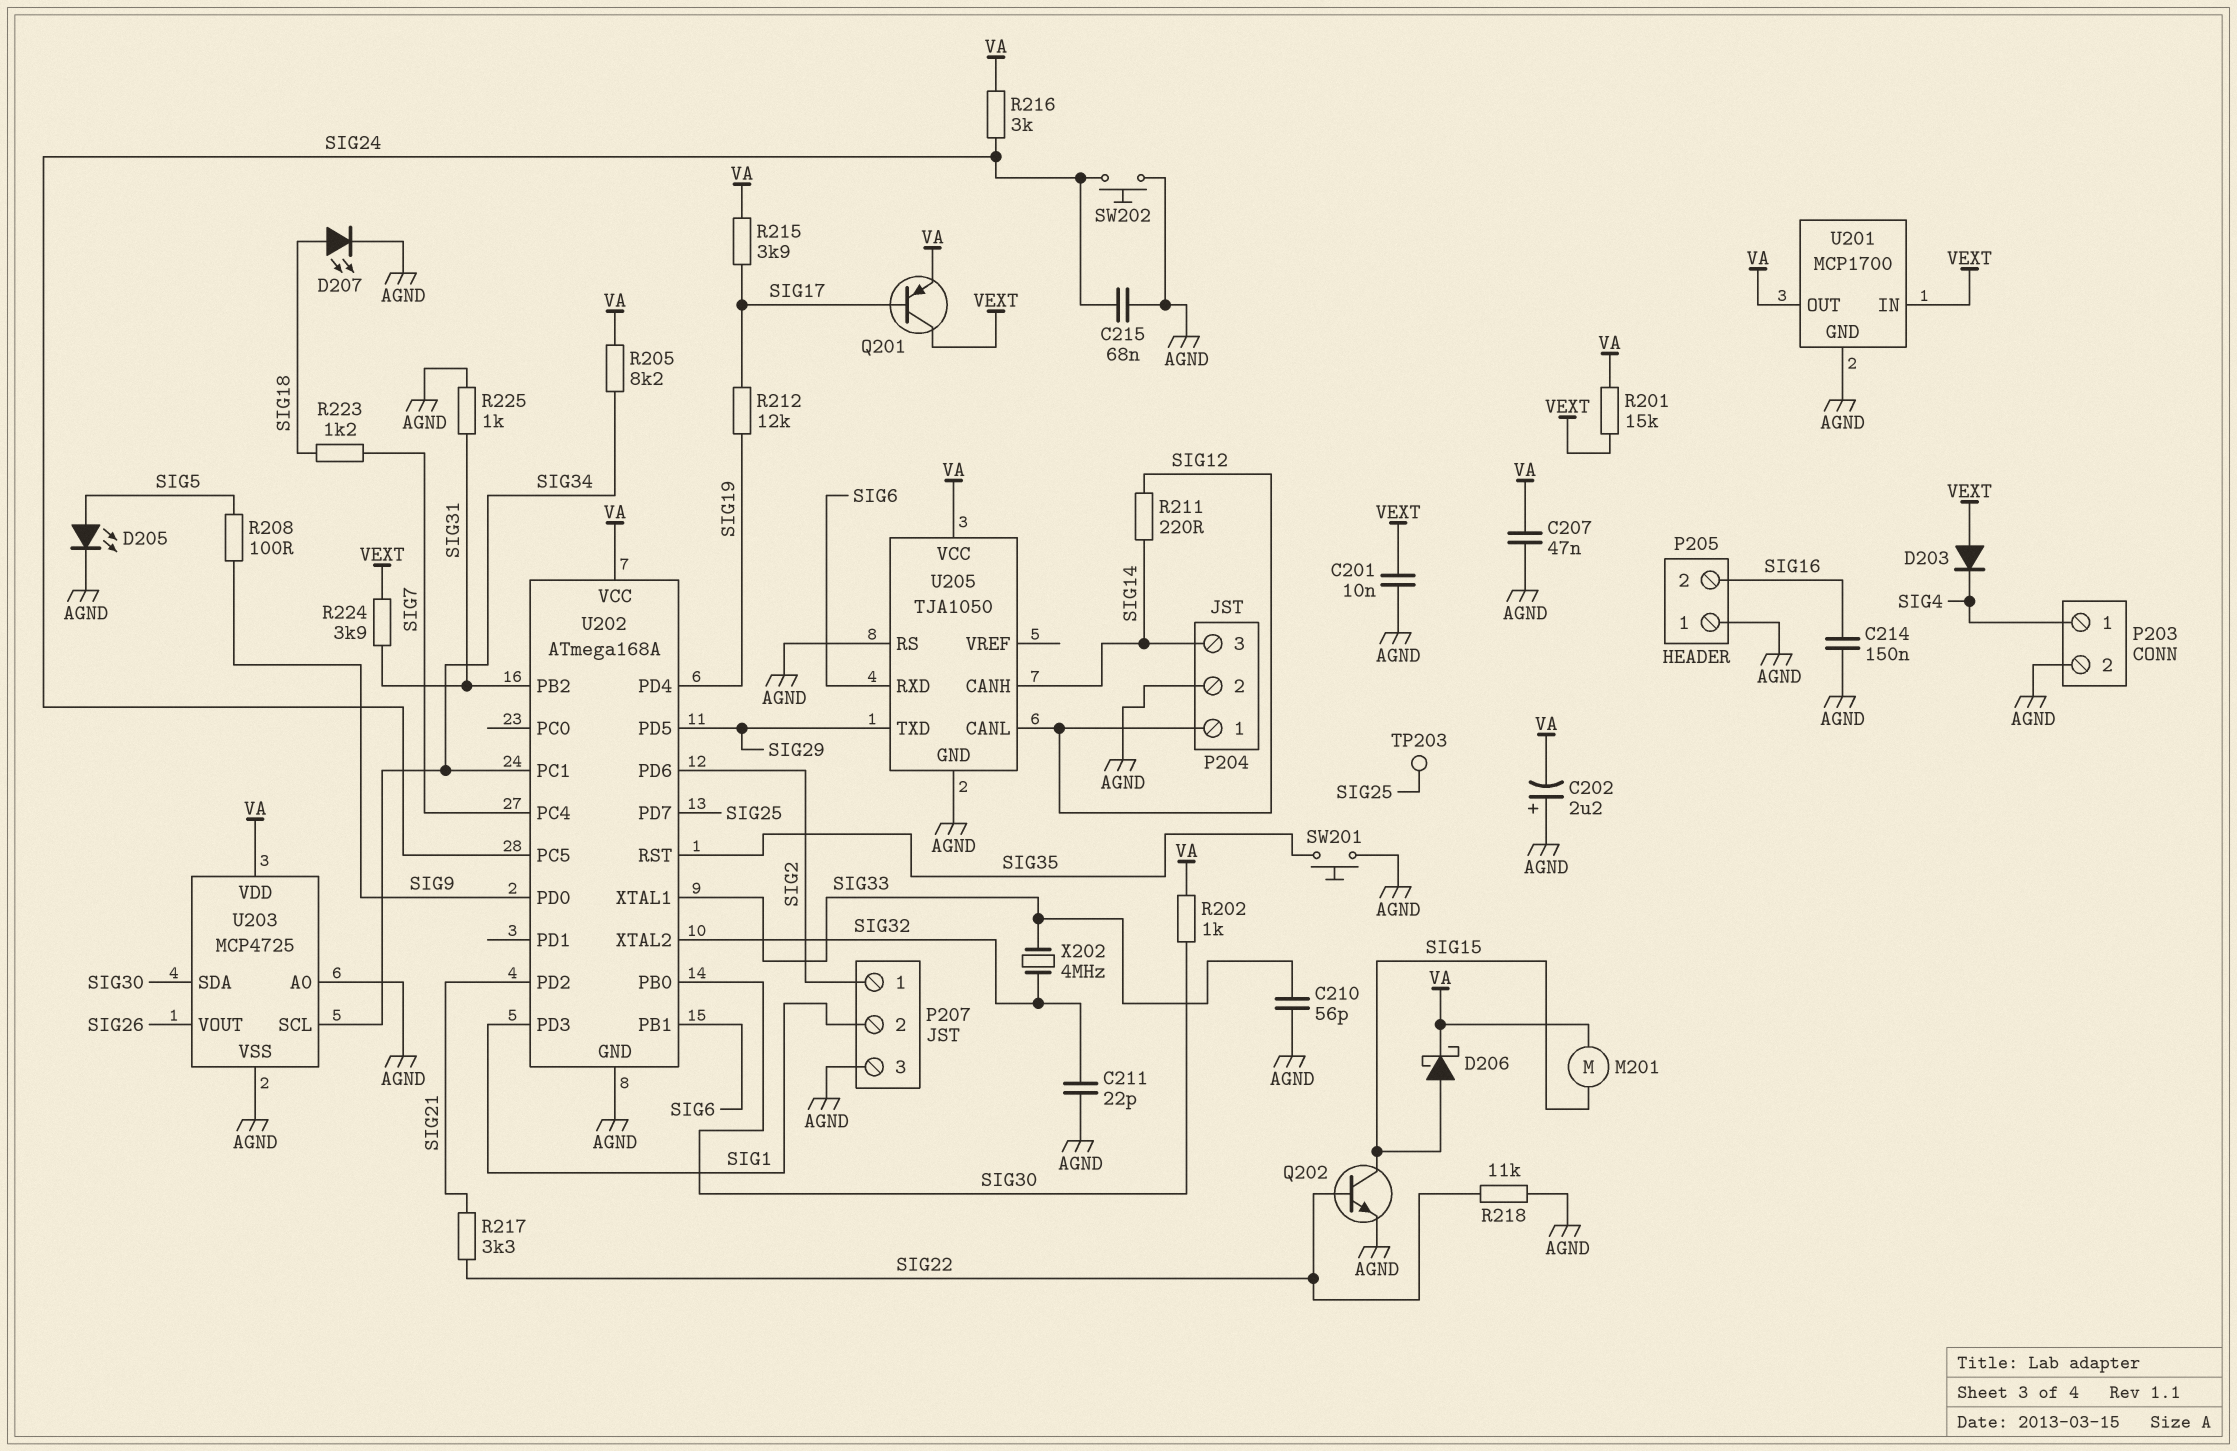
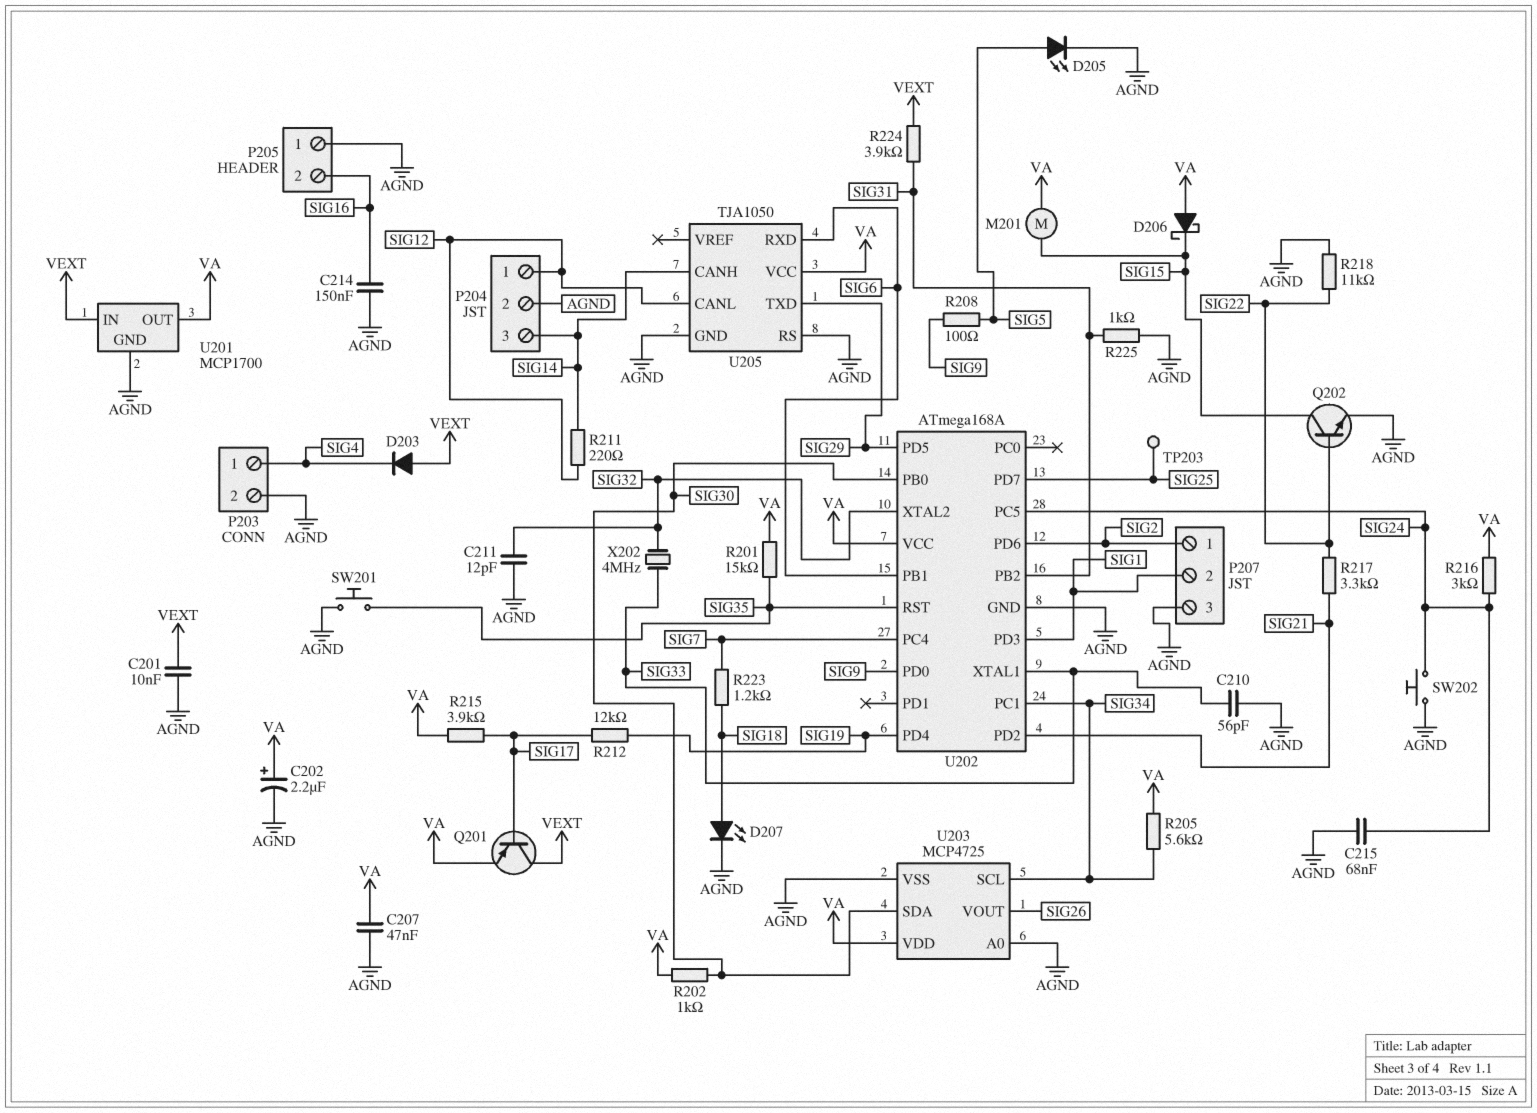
C202: 2.2uF (plus AGND, minus VA) -> 2.2uF (plus VA, minus AGND)
C211: 22pF (AGND, SIG32) -> 12pF (AGND, SIG32)
D206: schottky (A SIG15, K VA) -> schottky (A VA, K SIG15)
R201: 15k (VA, VEXT) -> 15k (SIG35, VA)
R205: 8.2k (SIG34, VA) -> 5.6k (SIG34, VA)

